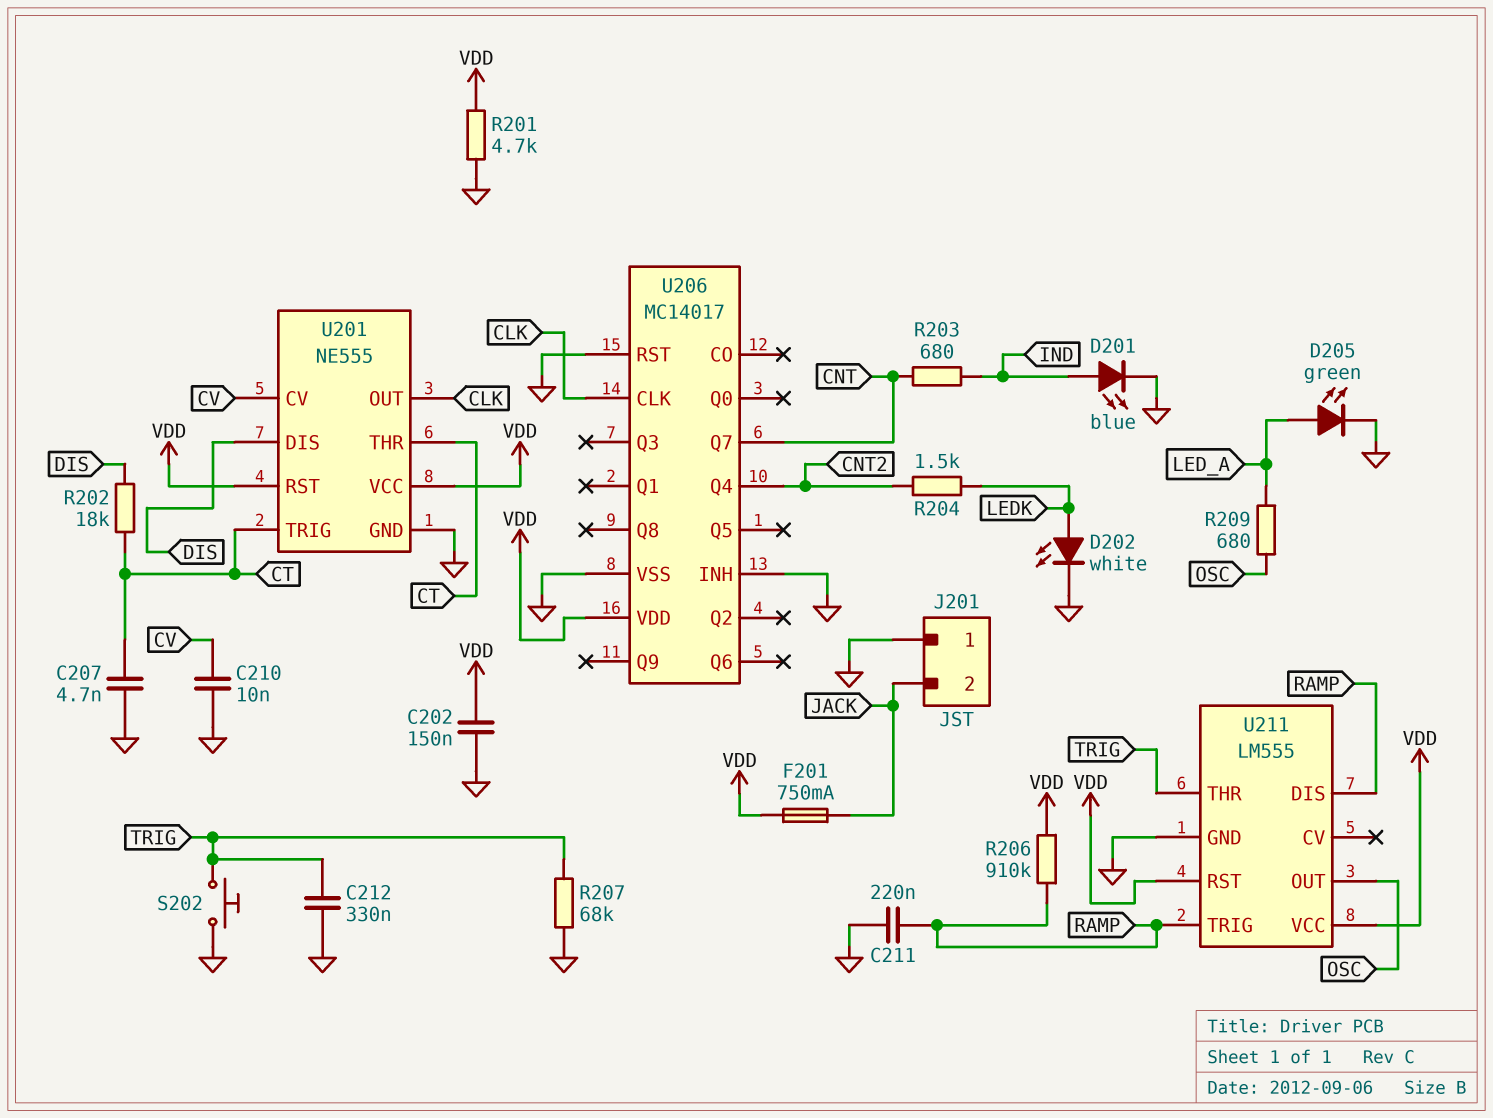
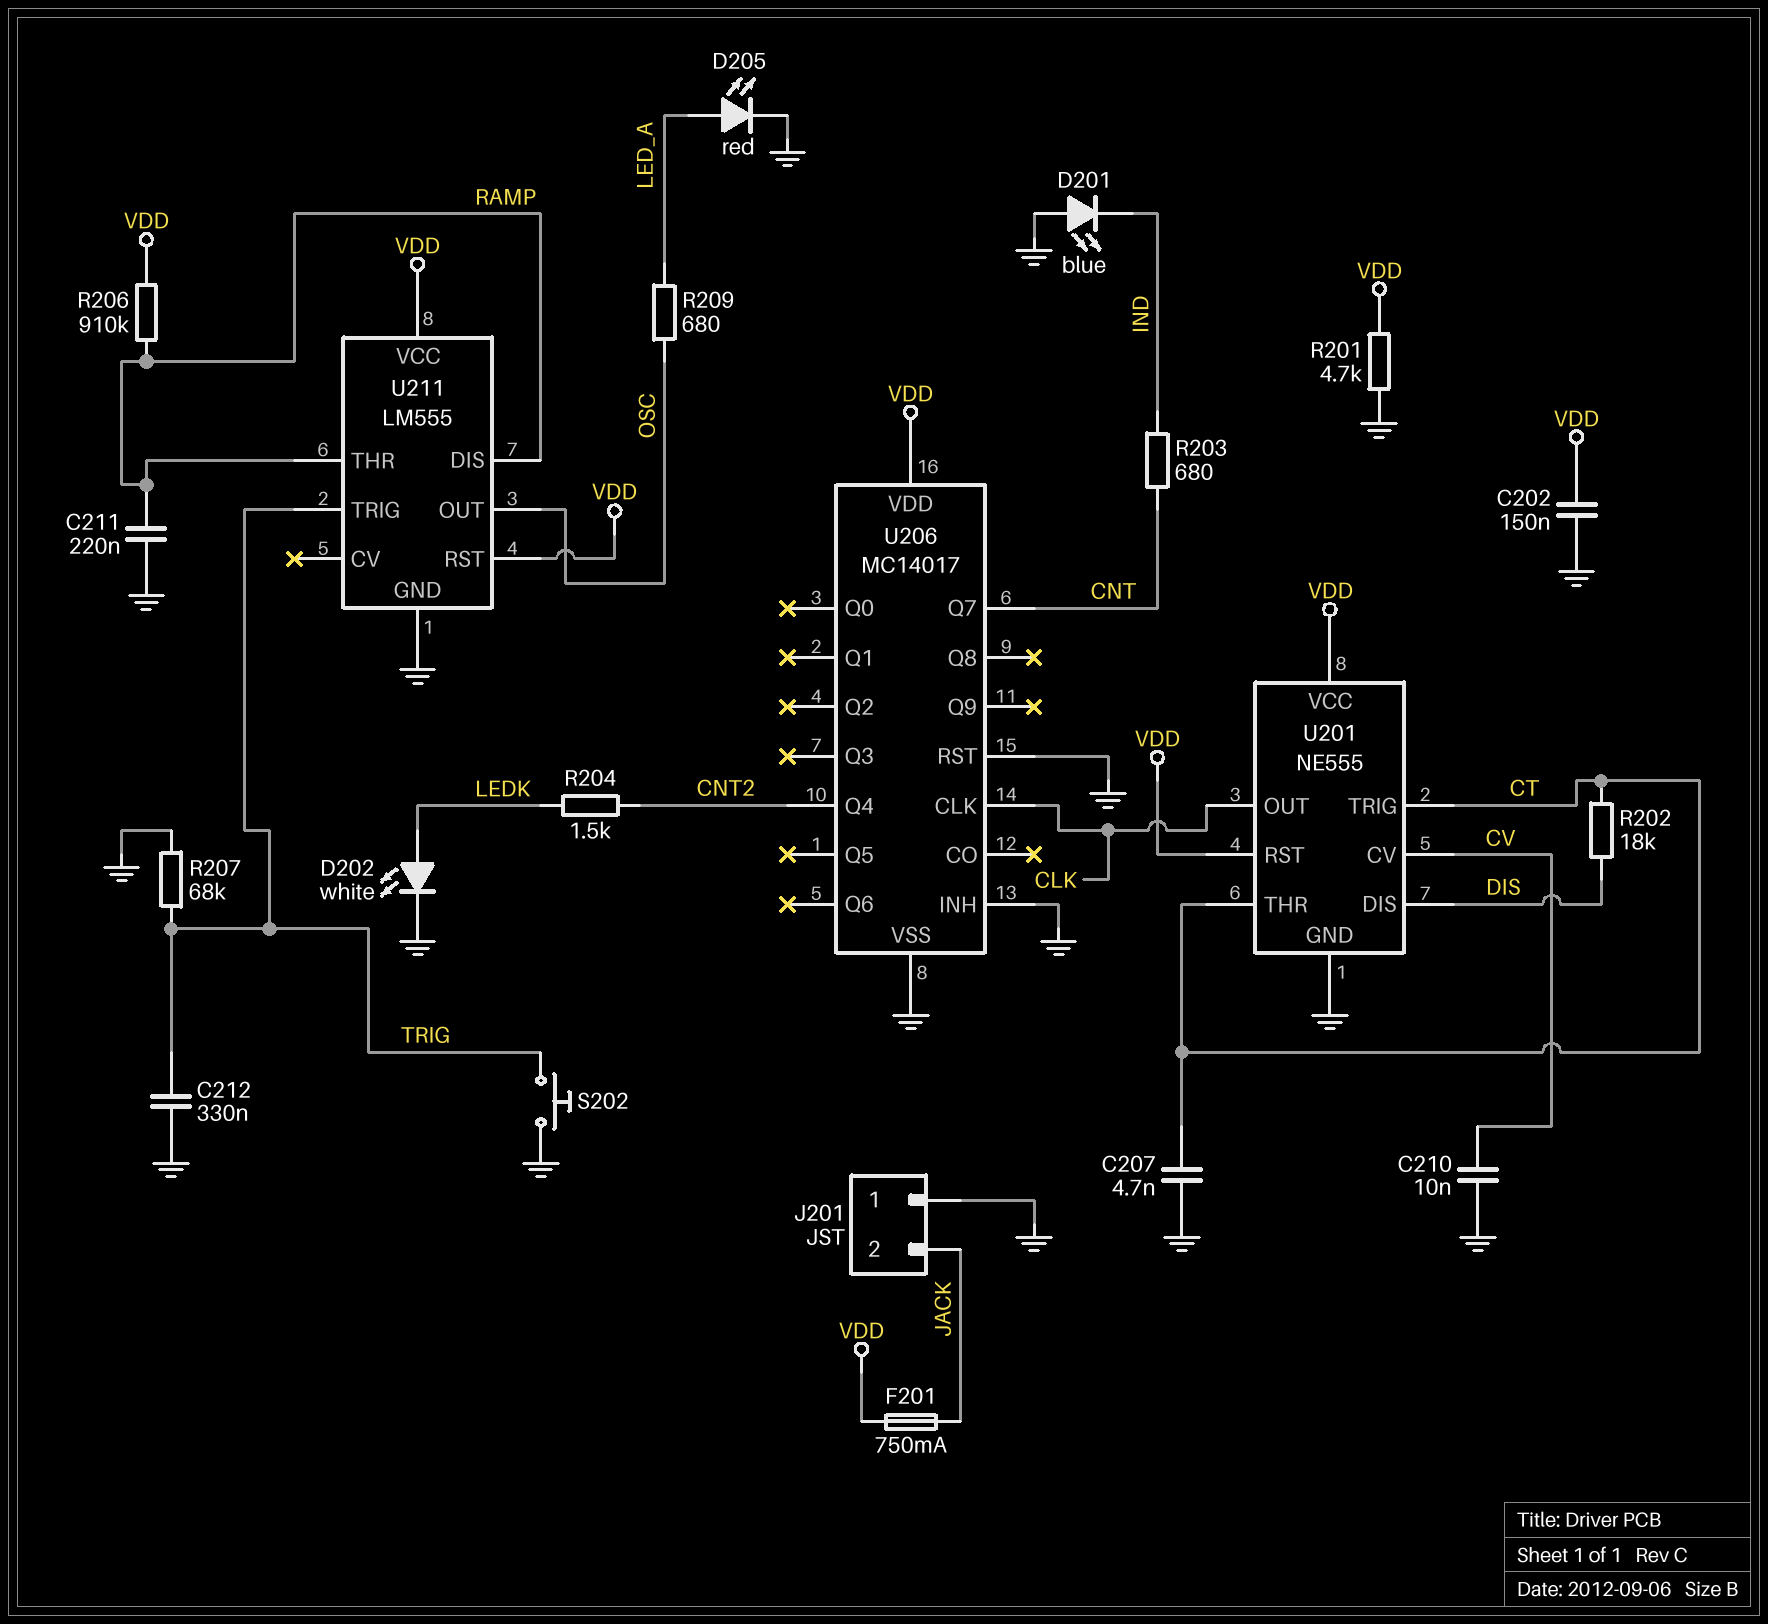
D201: LED blue (A IND, K GND) -> LED blue (A GND, K IND)
D205: LED green (A LED_A, K GND) -> LED red (A LED_A, K GND)
U211 pin THR: TRIG -> RAMP
U211 pin TRIG: RAMP -> TRIG

